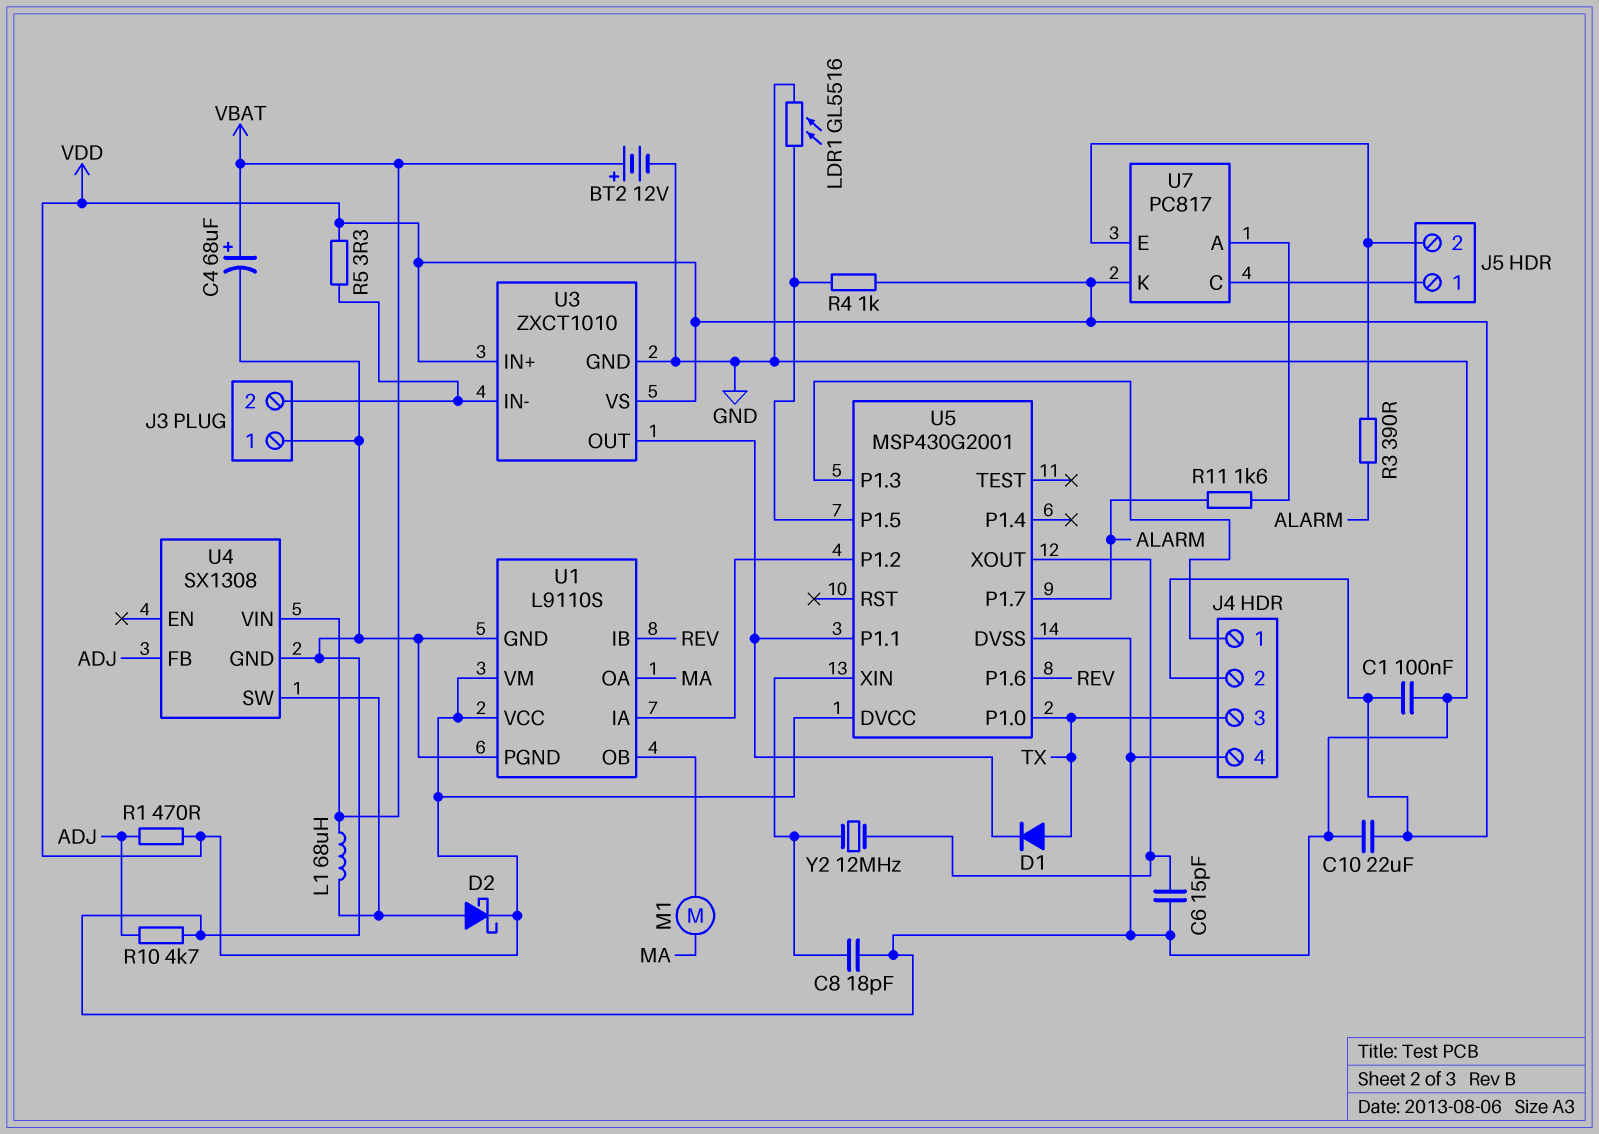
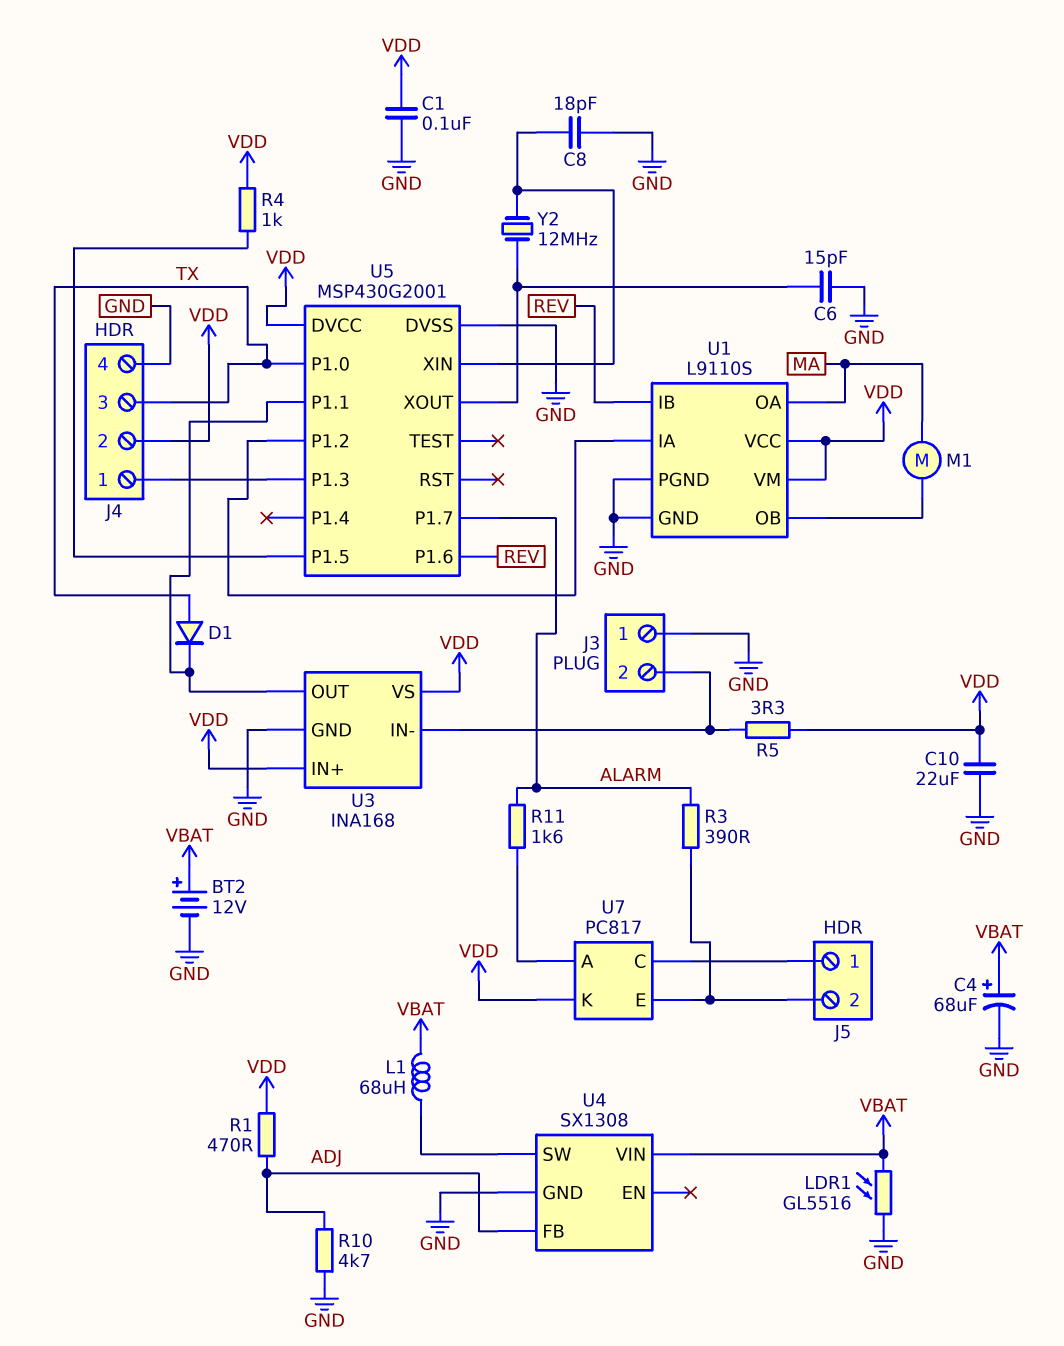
D2: schottky (A U4/SW, K VDD) -> none
LDR1: GL5516 (GND, U5/P1.5) -> GL5516 (GND, VBAT)
U3: ZXCT1010 -> INA168

